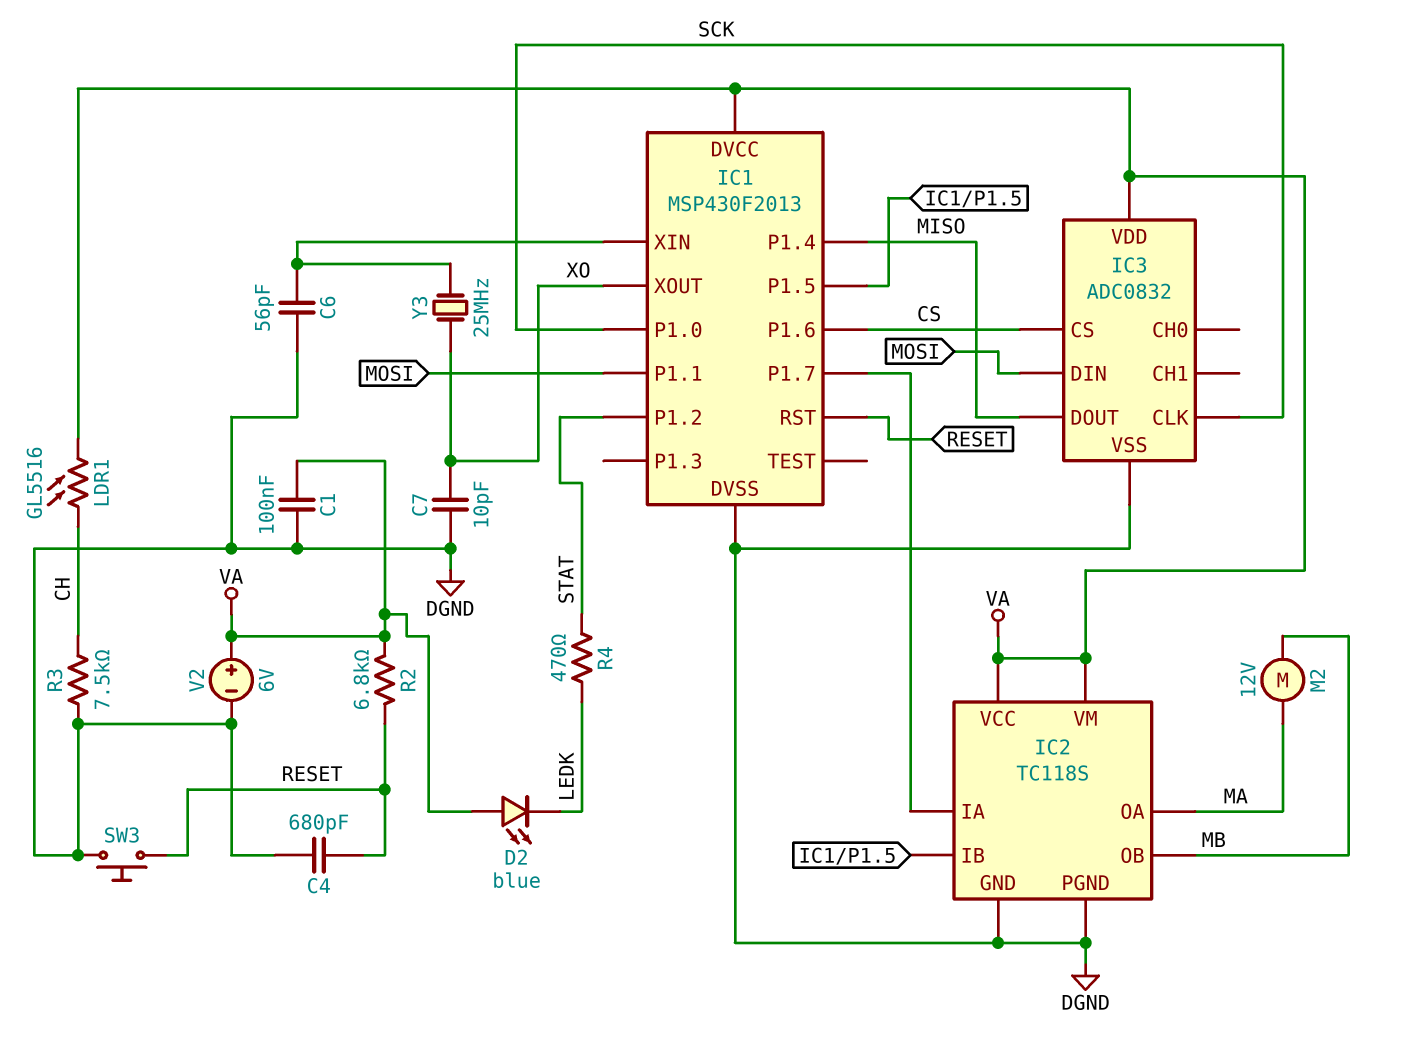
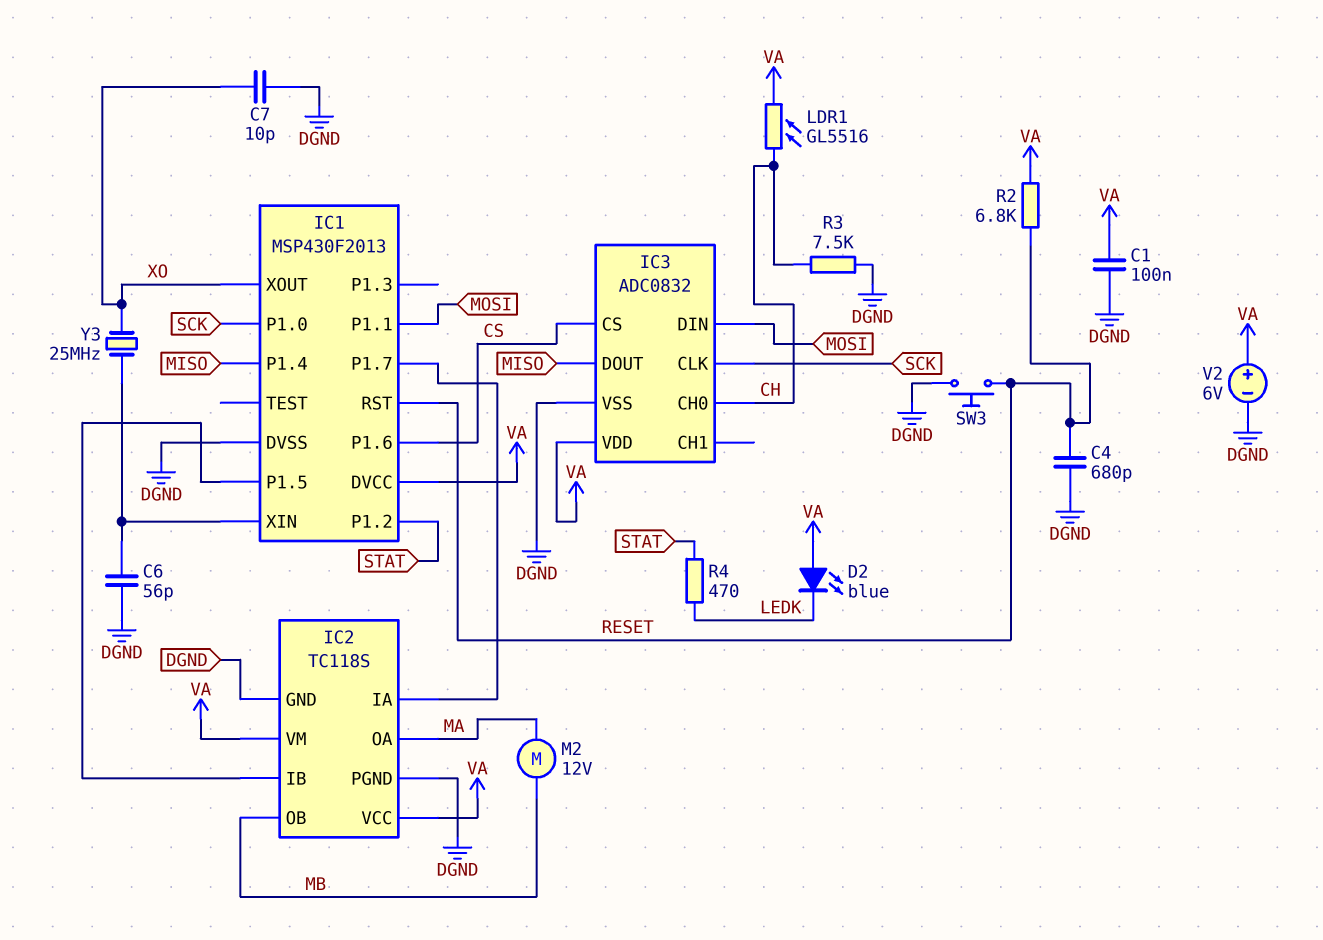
IC3 pin CH0: none -> CH

